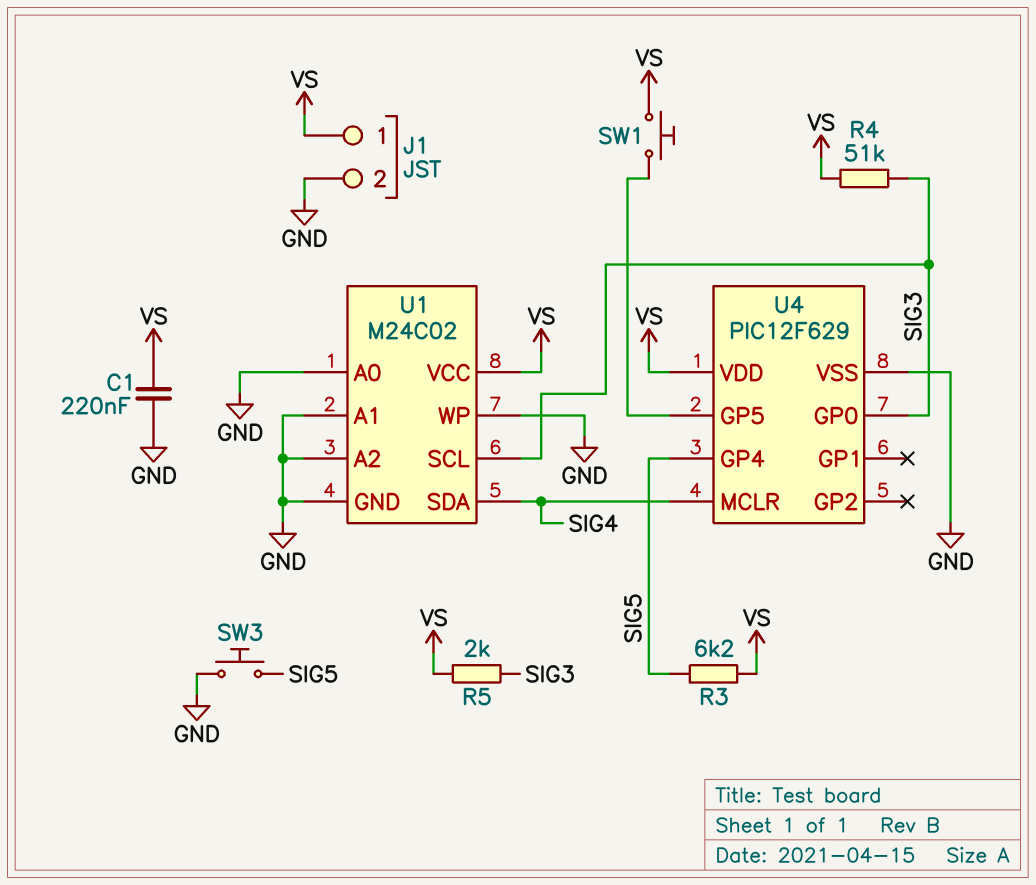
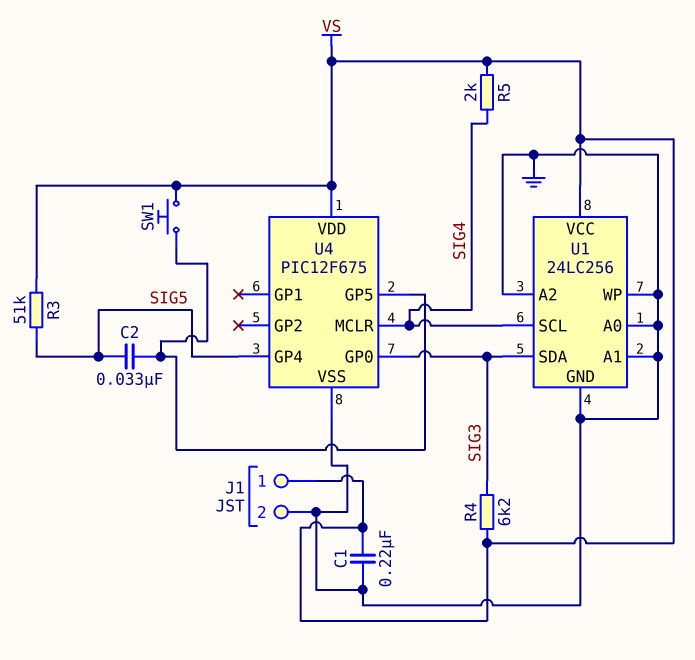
C2: none -> 33nF (SIG5, U4/GP5)
R3: 6.2k (SIG5, VS) -> 51k (SIG5, VS)
R4: 51k (SIG3, VS) -> 6.2k (SIG3, VS)
R5: 2k (SIG3, VS) -> 2k (SIG4, VS)
SW3: button (GND, SIG5) -> none
U1: M24C02 -> 24LC256
U1 pin SCL: SIG3 -> SIG4
U1 pin SDA: SIG4 -> SIG3
U4: PIC12F629 -> PIC12F675

